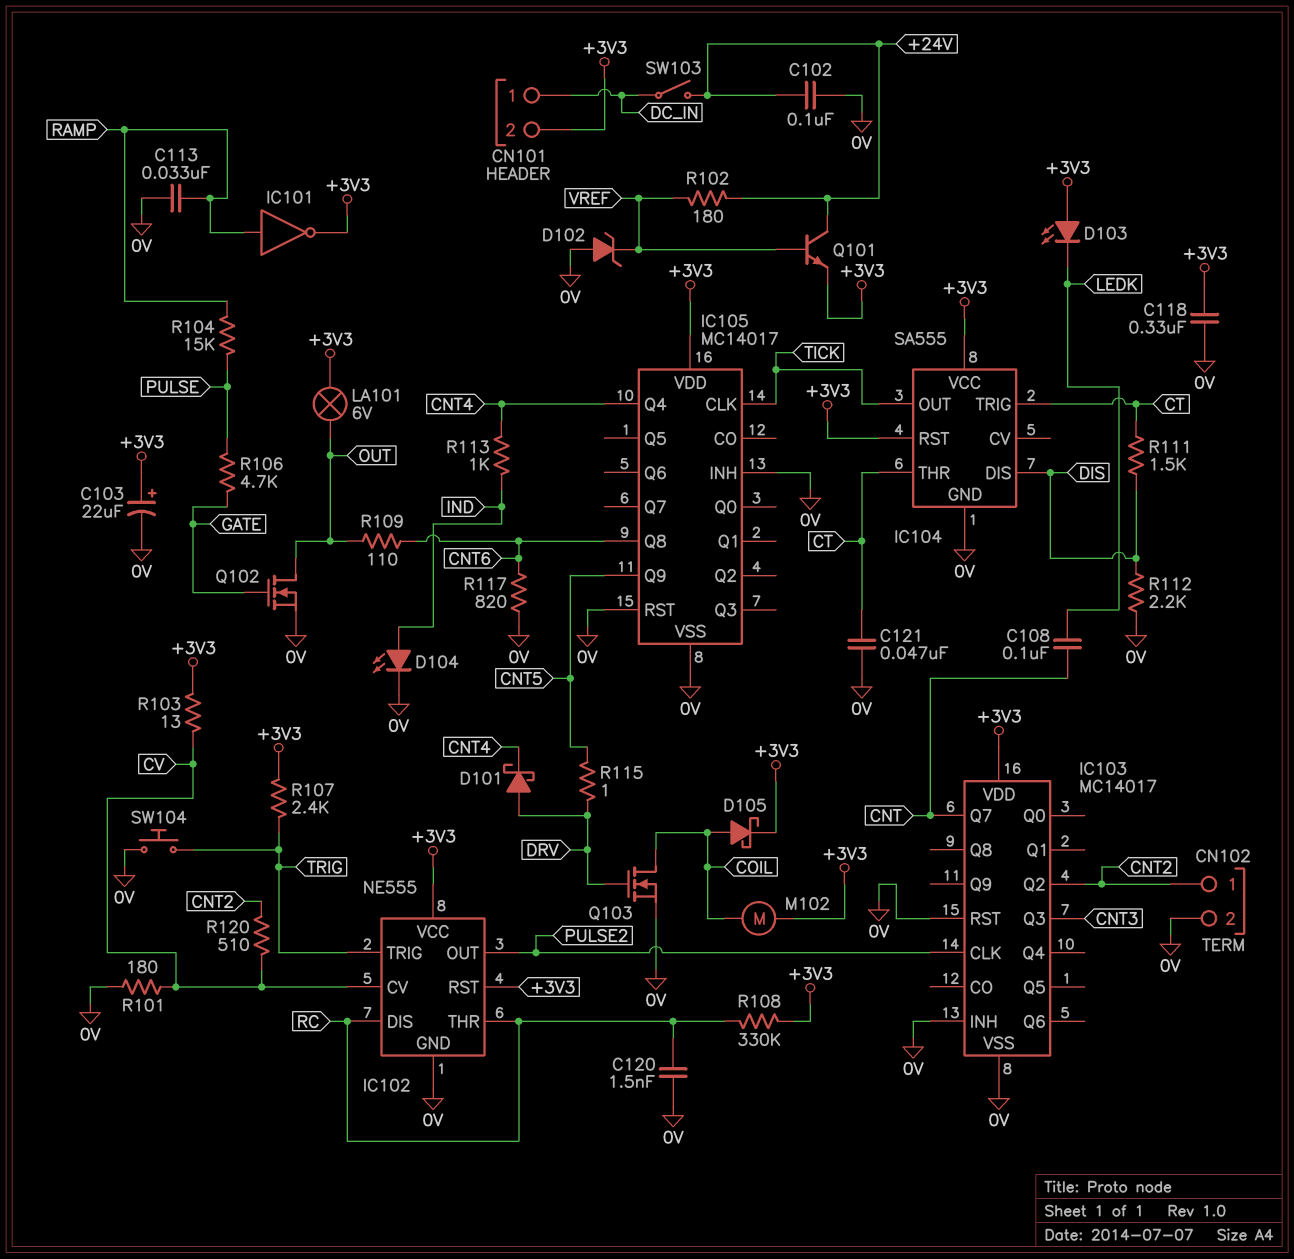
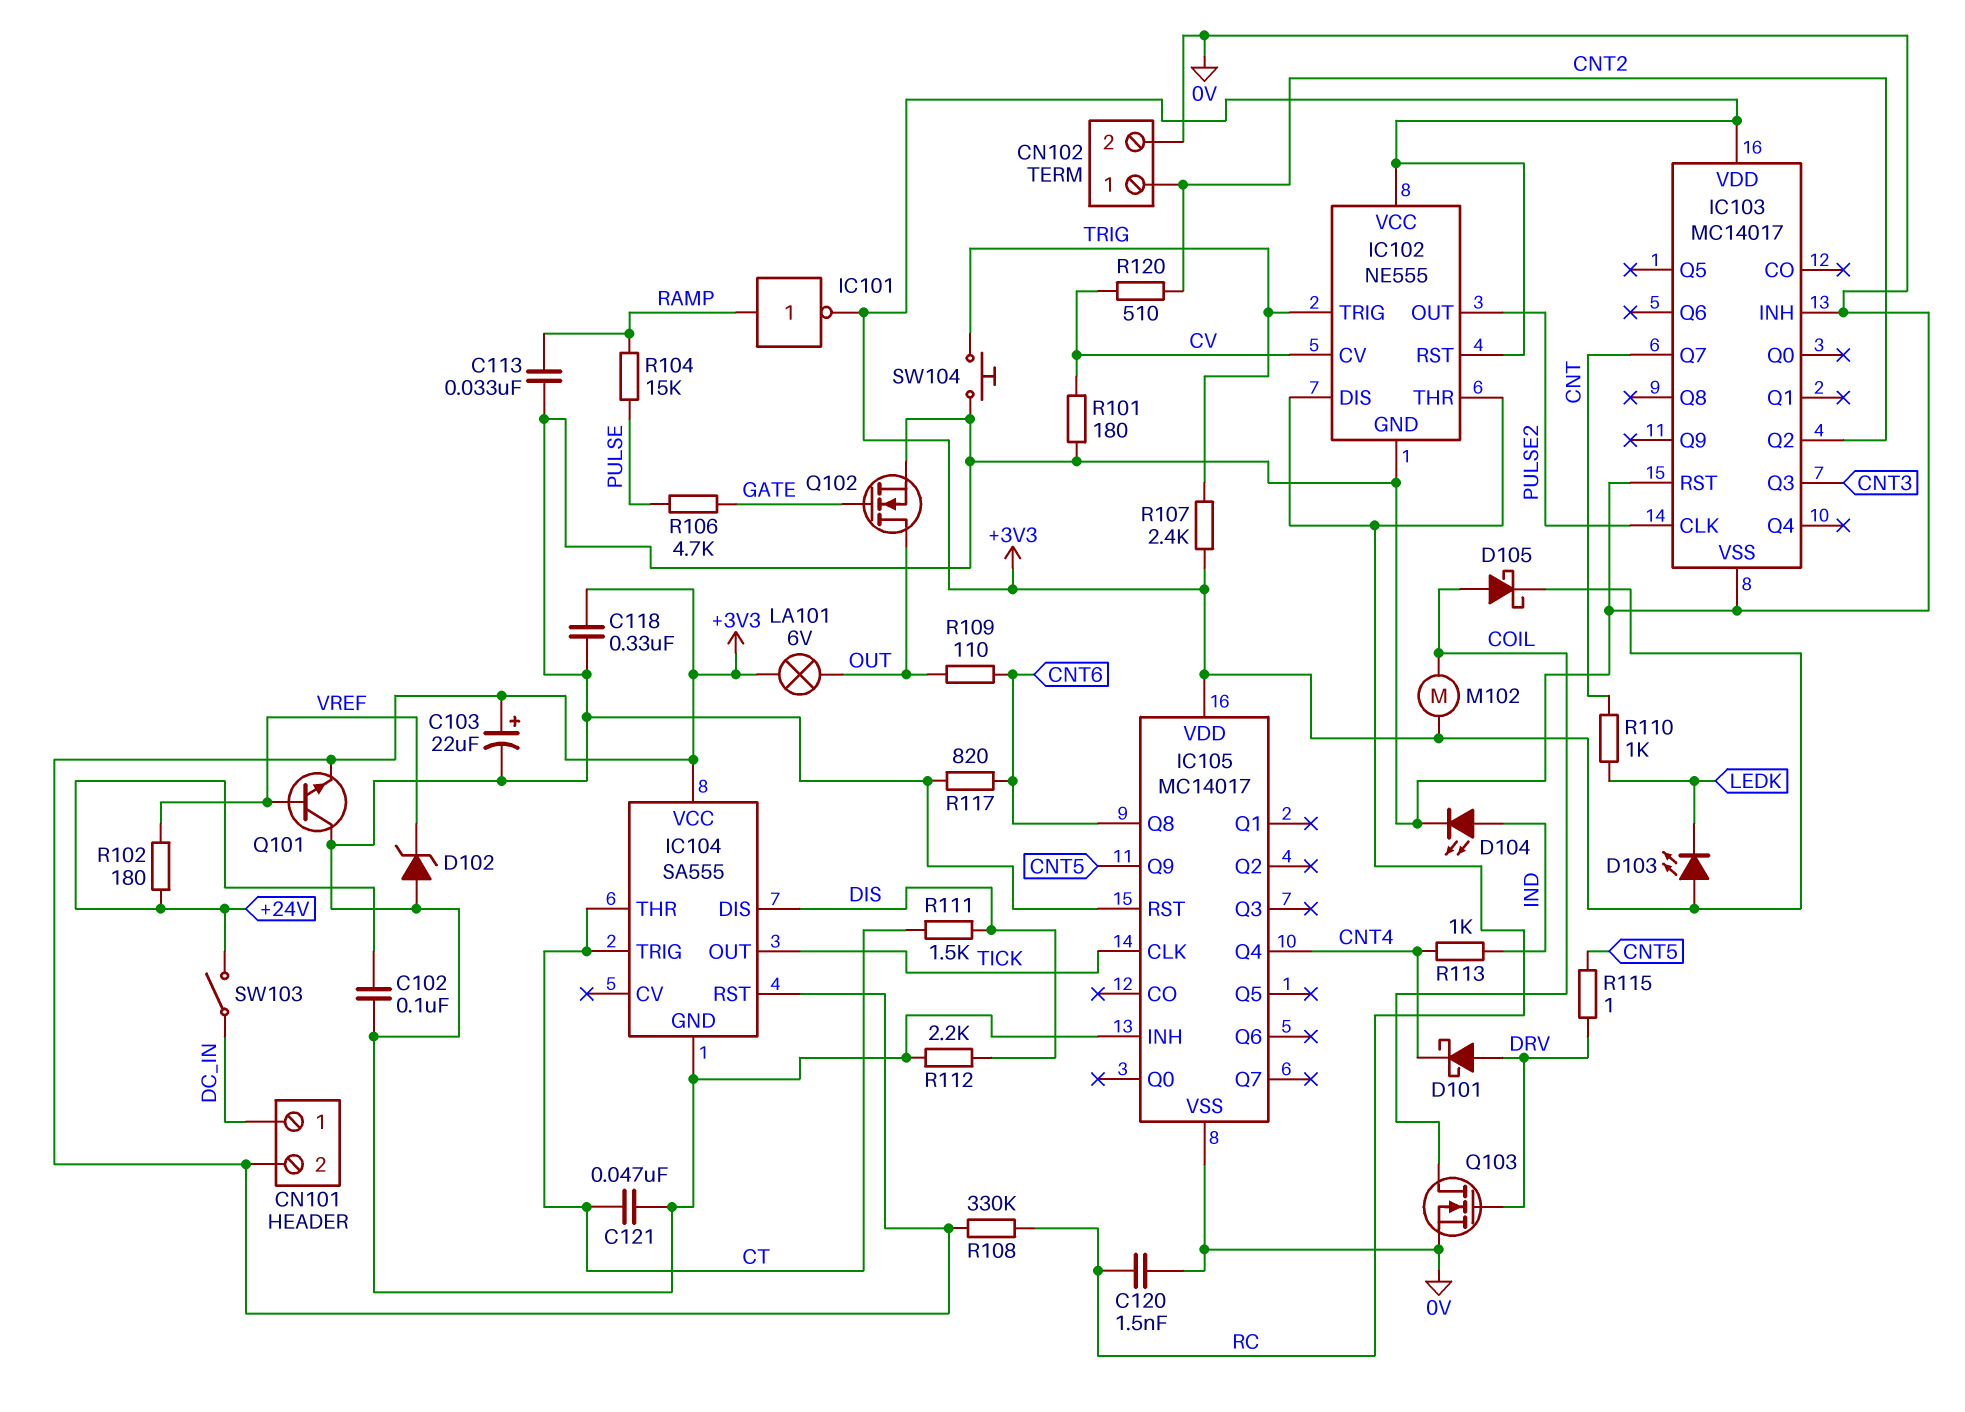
C108: 100nF (CNT, LEDK) -> none
Q101: NPN (B VREF, C +24V, E +3V3) -> NPN (B VREF, C 0V, E +3V3)
R103: 13 (+3V3, CV) -> none
R110: none -> 1k (CNT, LEDK)

